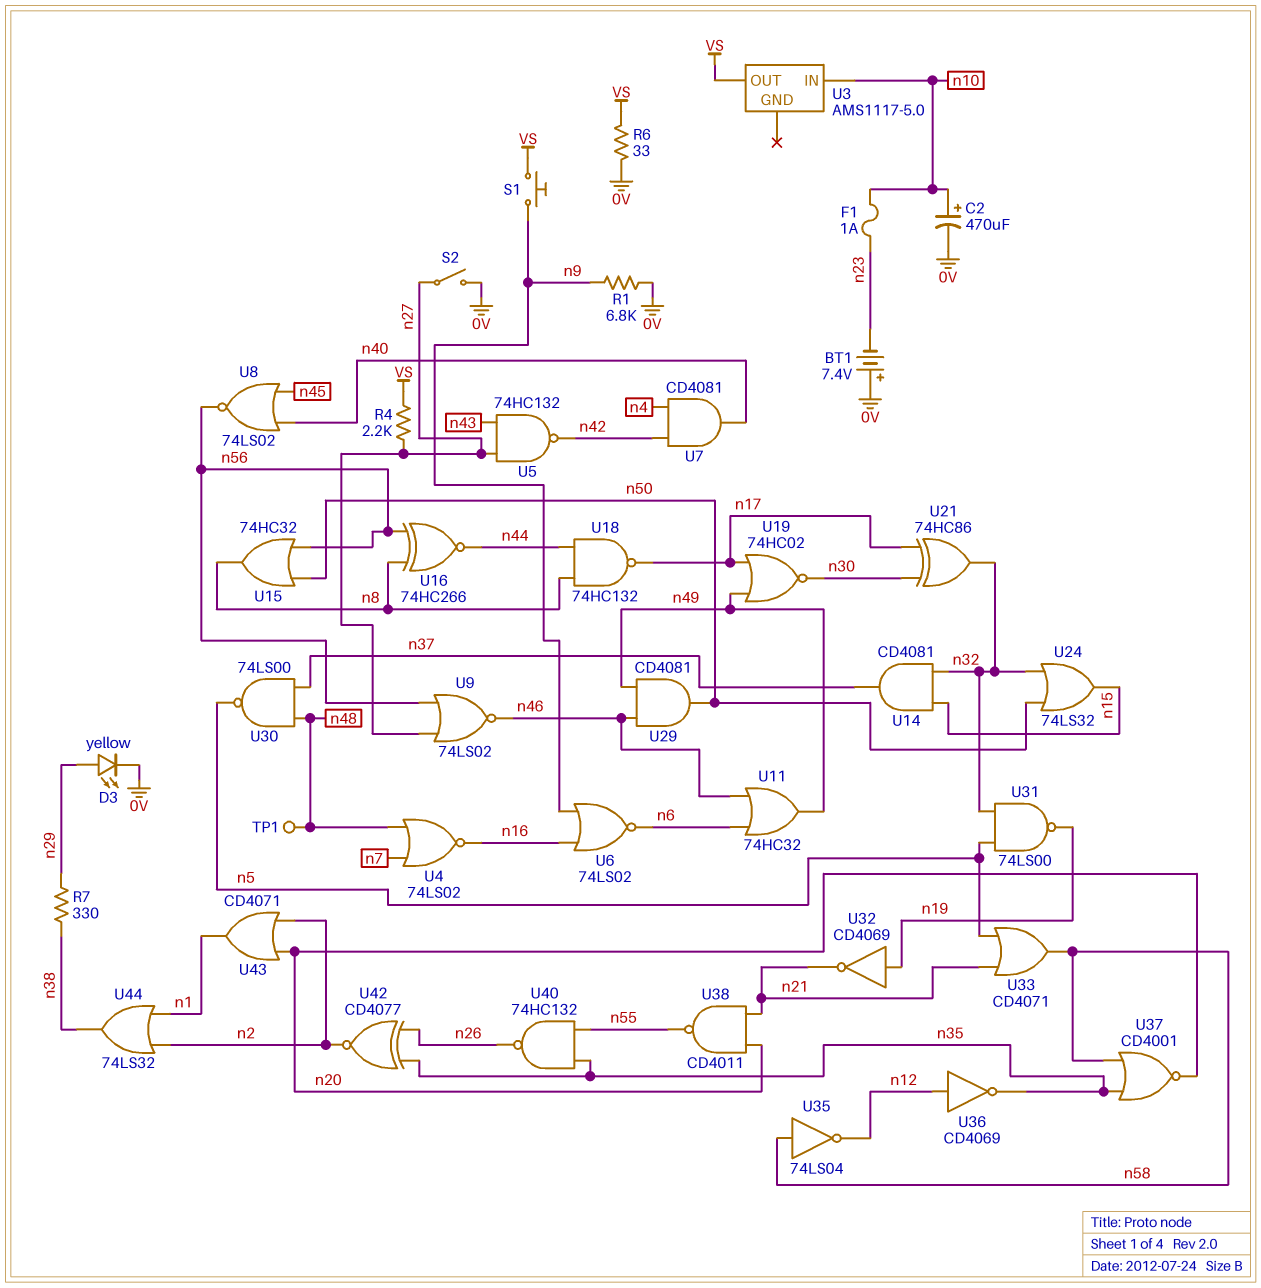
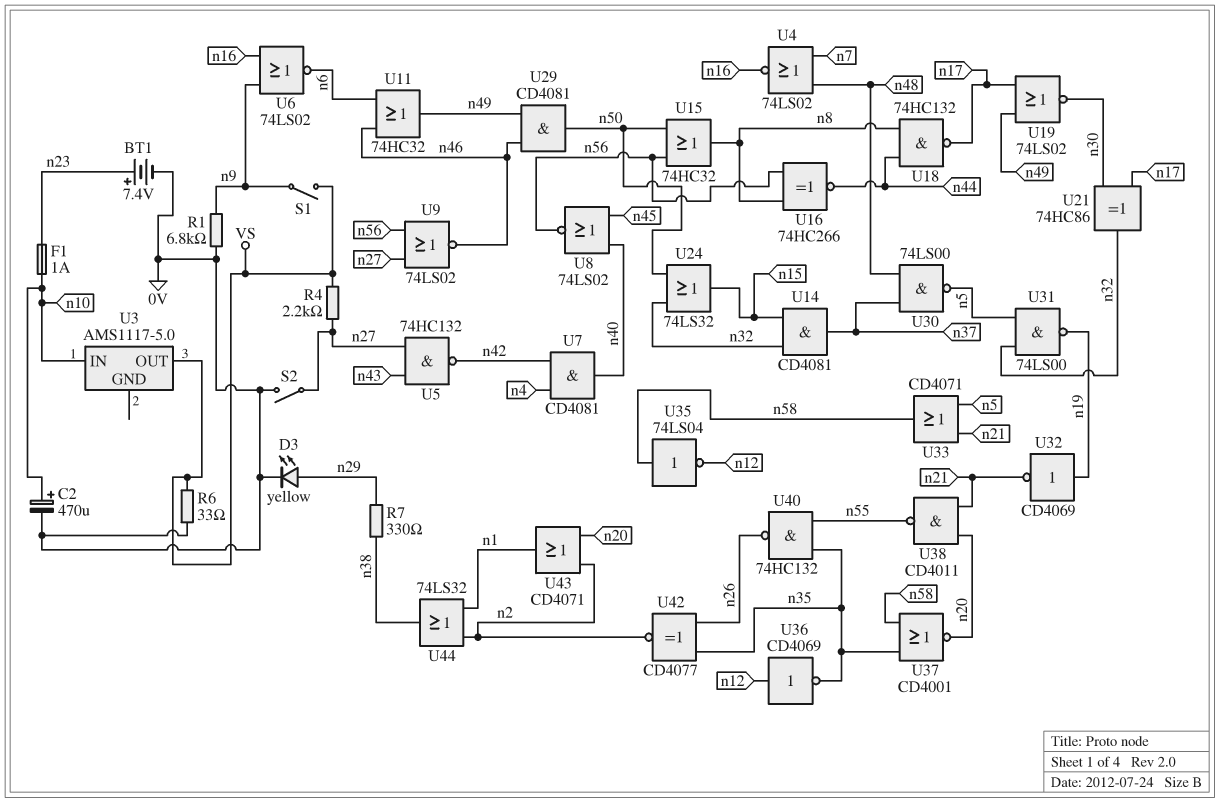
BT1: 7.4V (plus 0V, minus n23) -> 7.4V (plus n23, minus 0V)
S1: button (VS, n9) -> switch (VS, n9)
TP1: test point (n48) -> none
U19: NOR 74HC02 (in n17, in n49, out n30) -> NOR 74LS02 (in n17, in n49, out n30)

